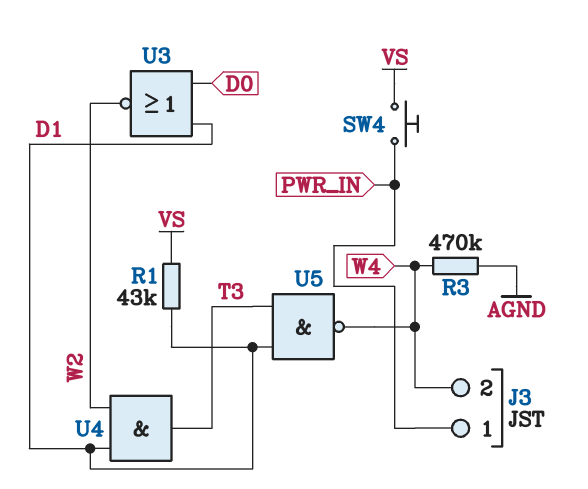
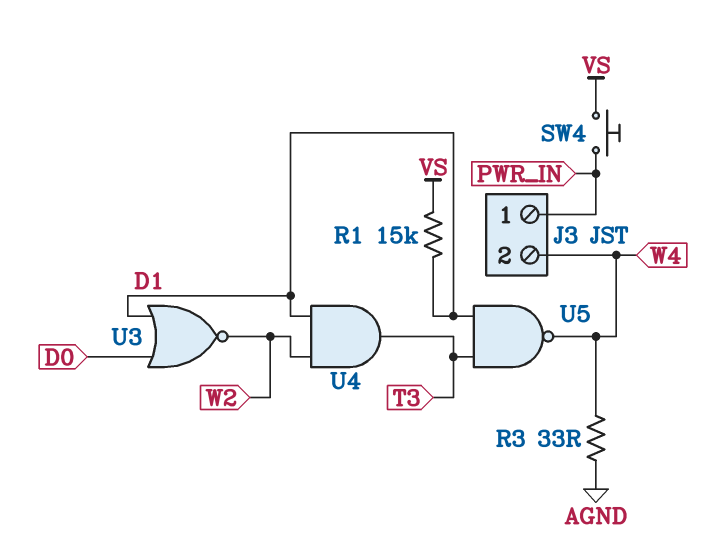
R1: 43k (D1, VS) -> 15k (D1, VS)
R3: 470k (AGND, W4) -> 33 (AGND, W4)

